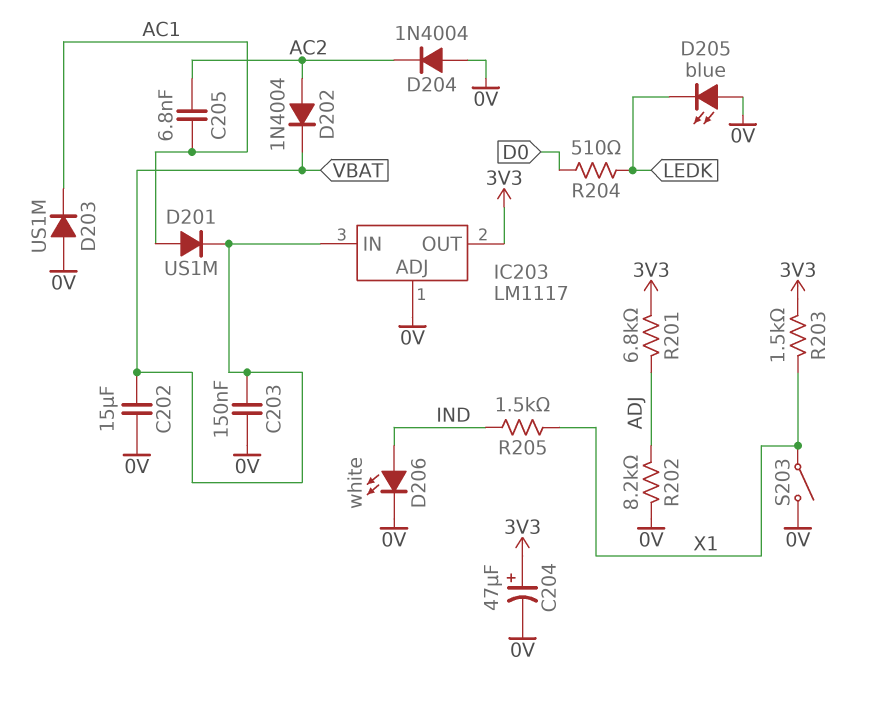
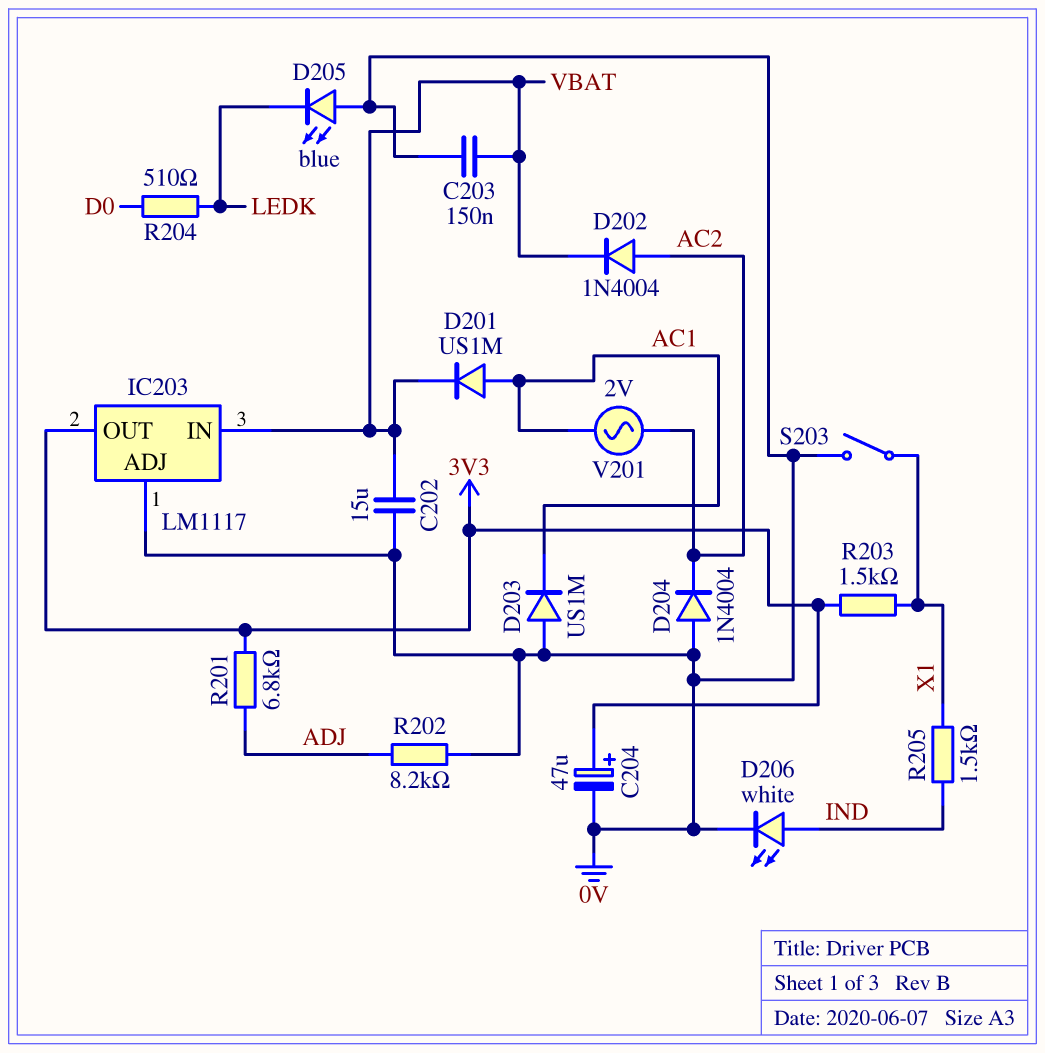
C205: 6.8nF (AC1, AC2) -> none
V201: none -> AC 2V (AC1, AC2)

